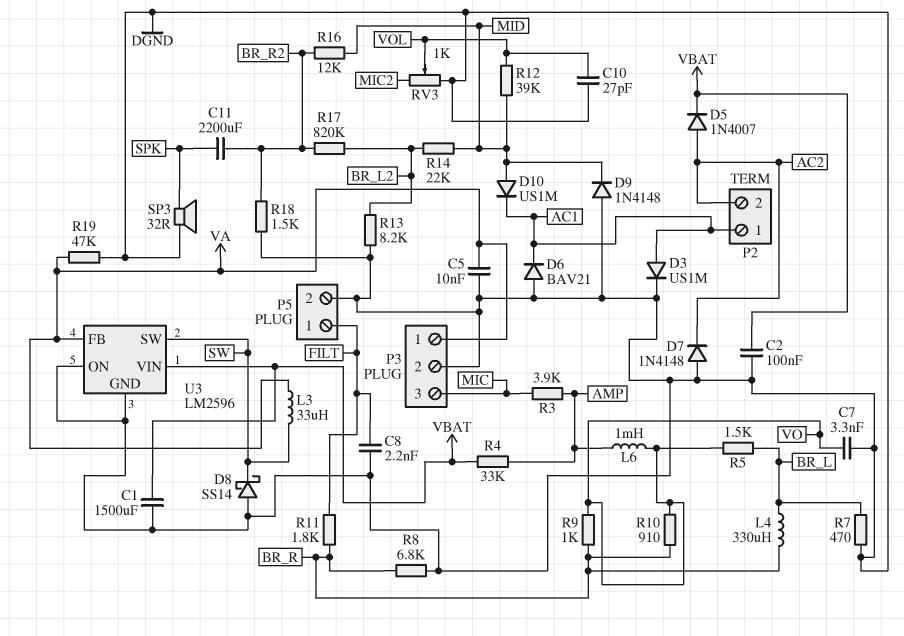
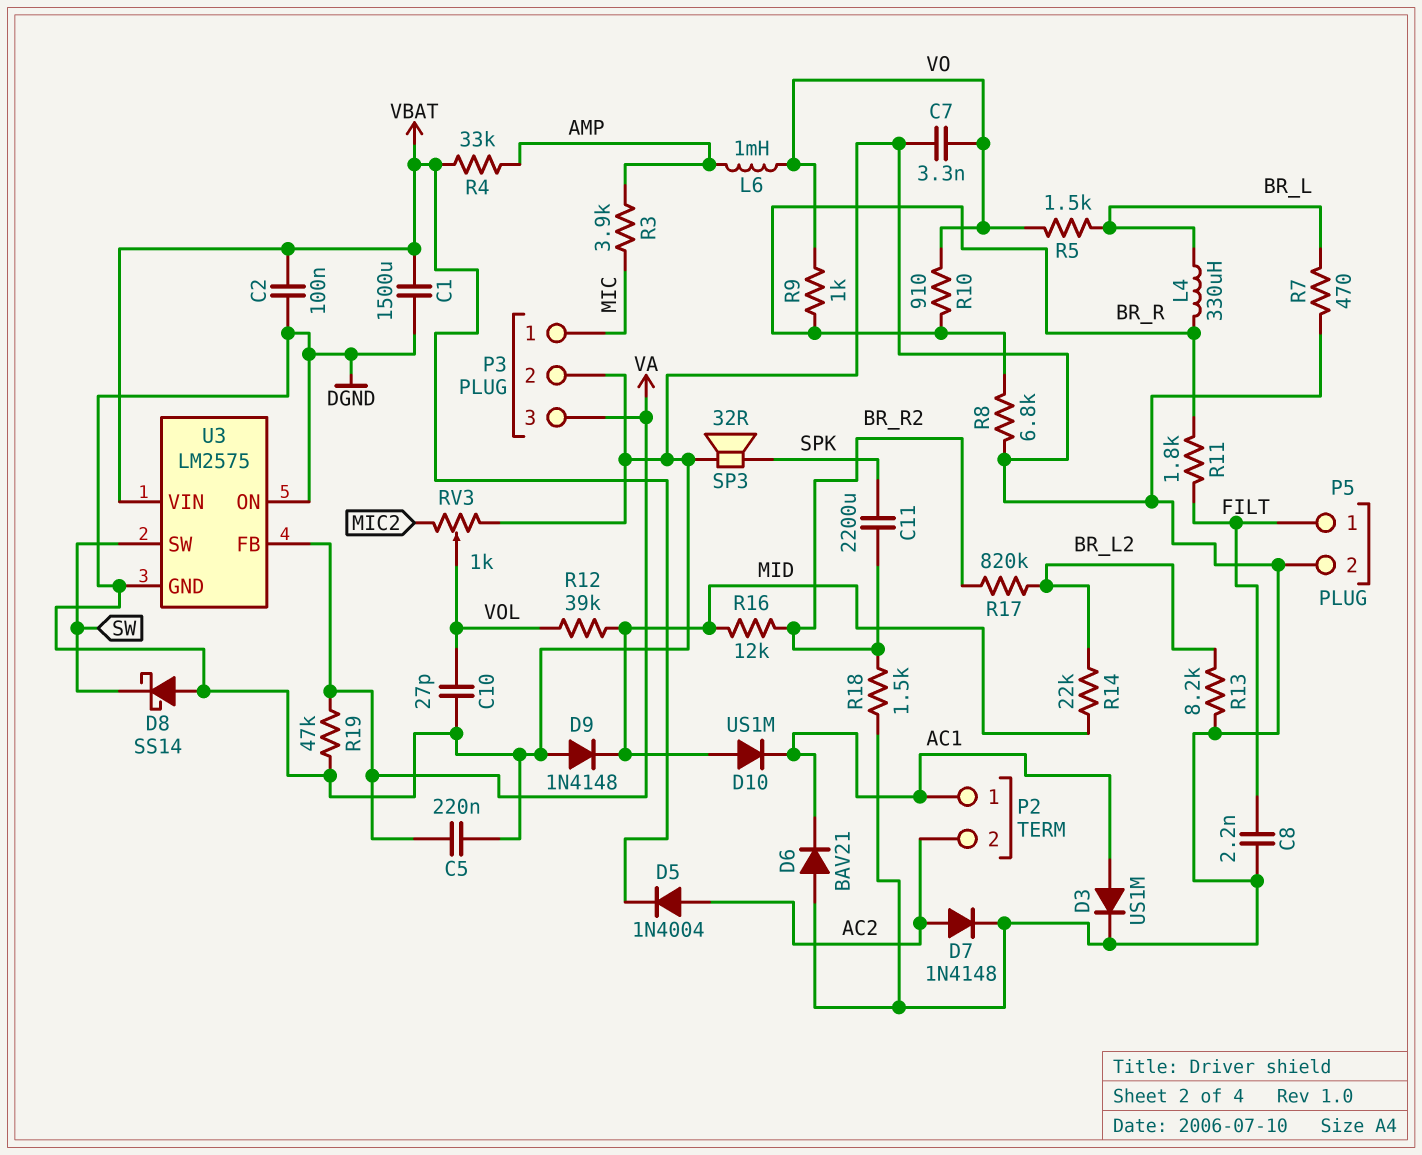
C5: 10nF (DGND, VA) -> 220nF (DGND, VA)
D5: diode 1N4007 (A AC2, K VBAT) -> diode 1N4004 (A AC2, K VBAT)
D7: diode 1N4148 (A DGND, K AC2) -> diode 1N4148 (A AC2, K DGND)
L3: 33uH (SW, VA) -> none
P3 pin 1: VA -> MIC
P3 pin 3: MIC -> VA
U3: LM2596 -> LM2575

